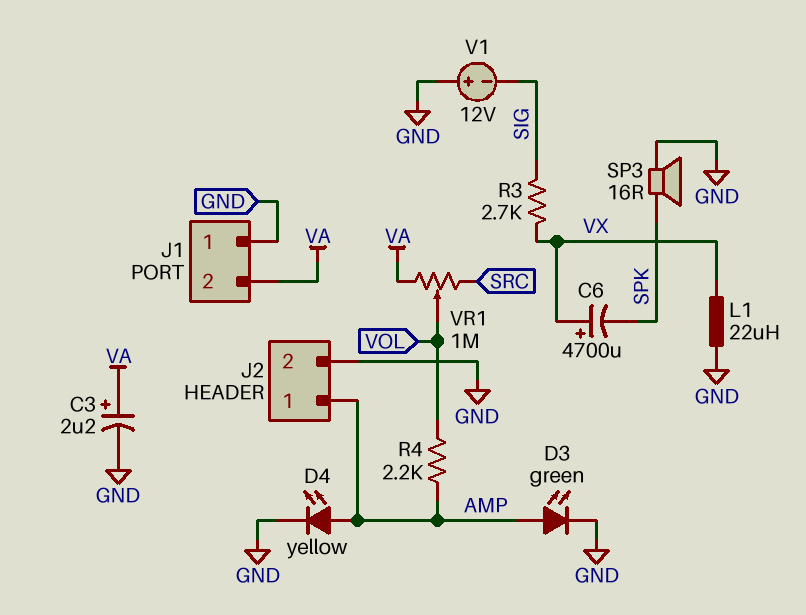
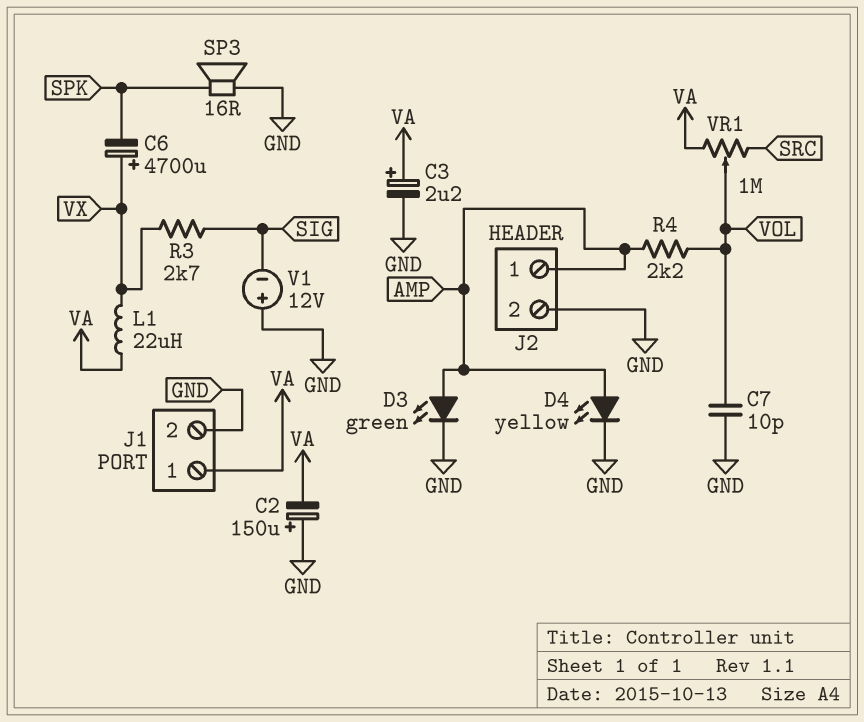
C2: none -> 150uF (plus GND, minus VA)
C7: none -> 10pF (GND, VOL)
J1 pin 1: GND -> VA
J1 pin 2: VA -> GND
L1: 22uH (GND, VX) -> 22uH (VA, VX)

